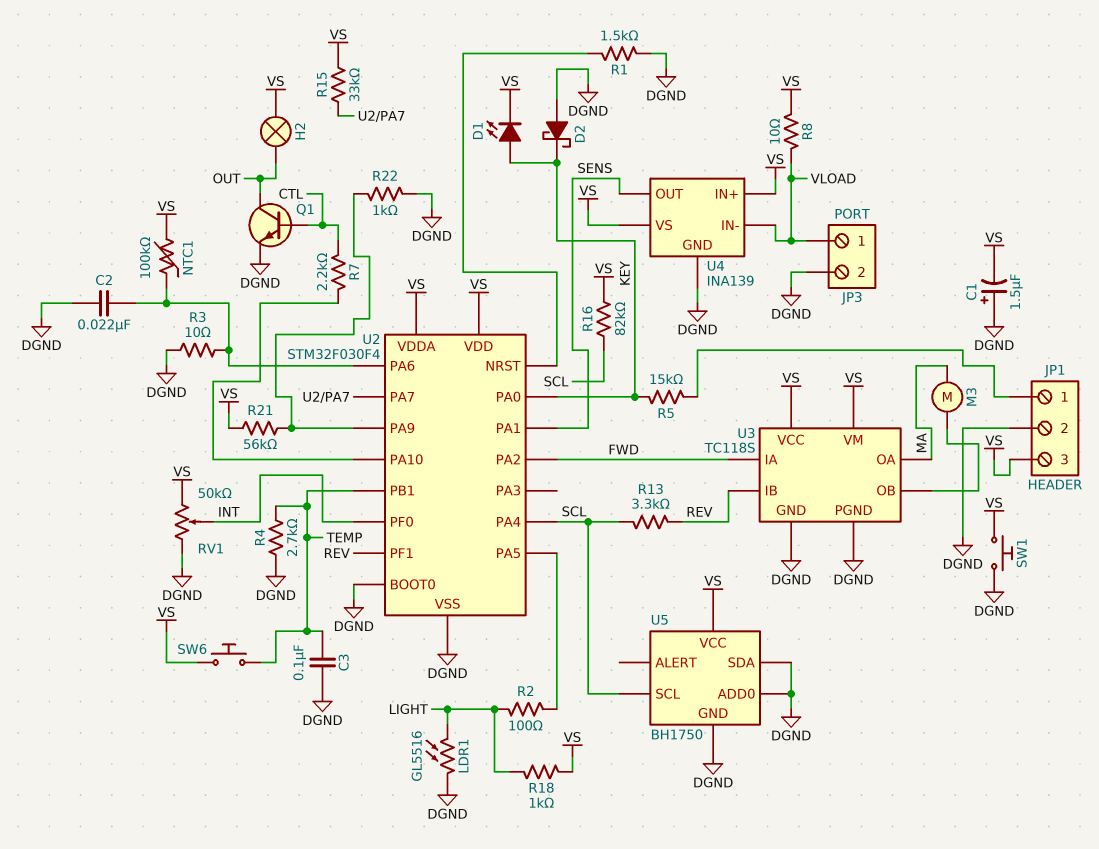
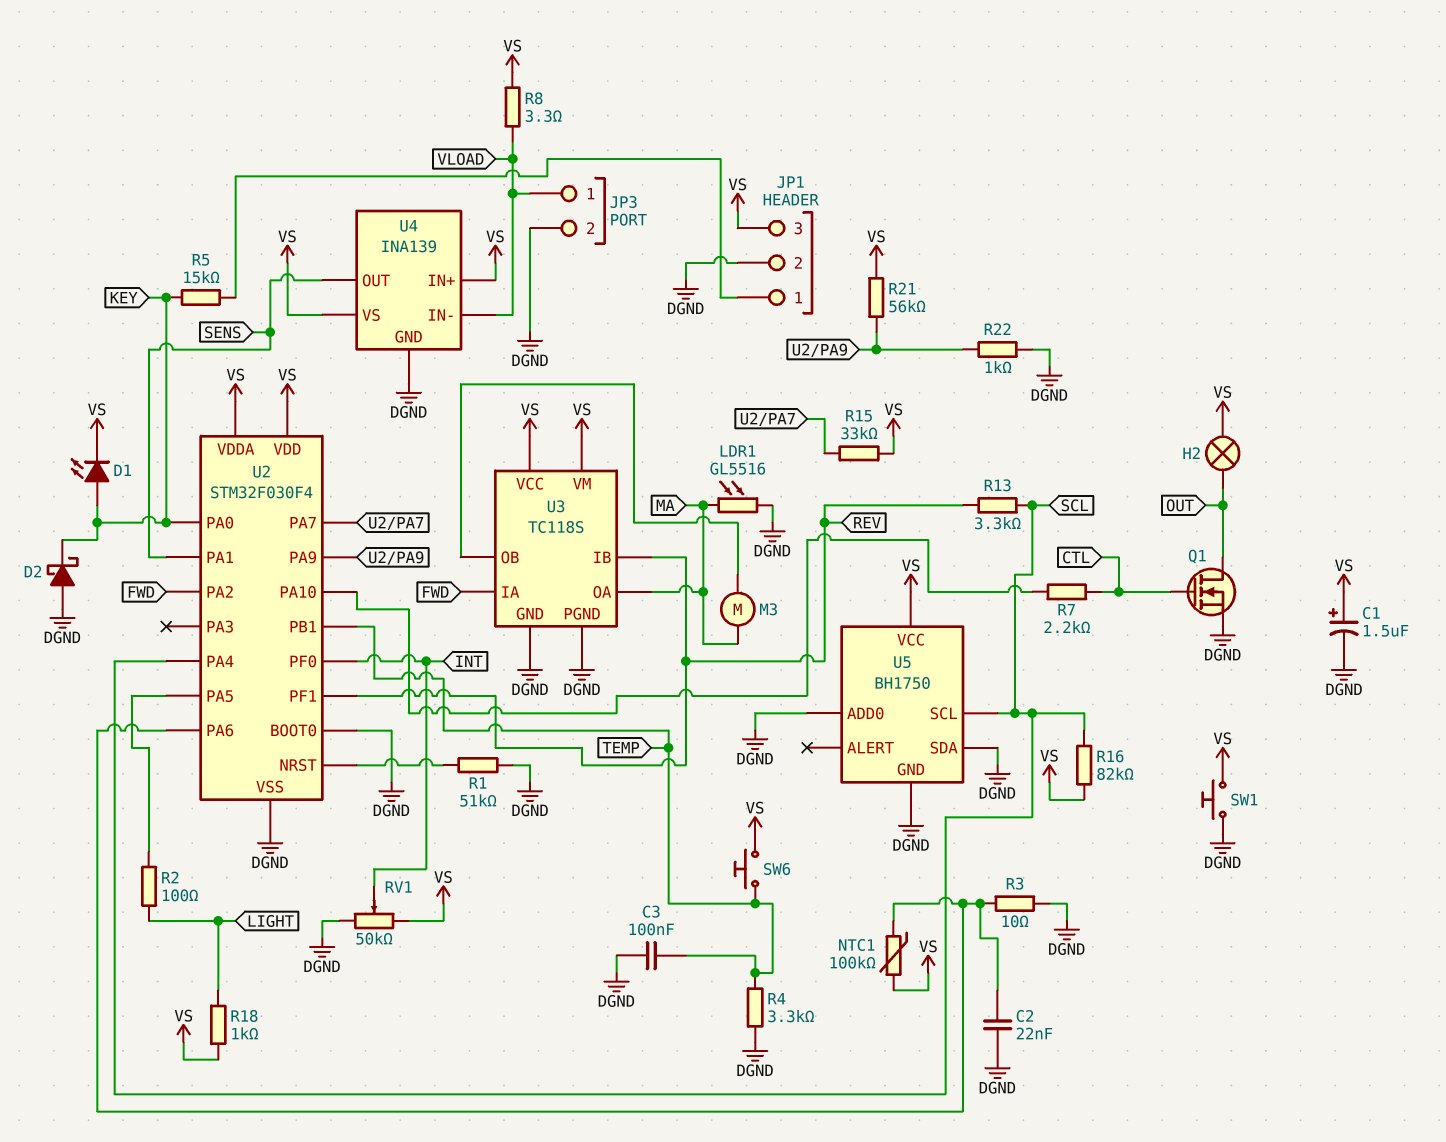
C1: 1.5uF (plus DGND, minus VS) -> 1.5uF (plus VS, minus DGND)
LDR1: GL5516 (DGND, LIGHT) -> GL5516 (DGND, MA)
Q1: NPN (B CTL, C OUT, E DGND) -> NMOS (G CTL, D OUT, S DGND)
R1: 1.5k (DGND, U2/NRST) -> 51k (DGND, U2/NRST)
R4: 2.7k (DGND, TEMP) -> 3.3k (DGND, TEMP)
R8: 10 (VLOAD, VS) -> 3.3 (VLOAD, VS)

